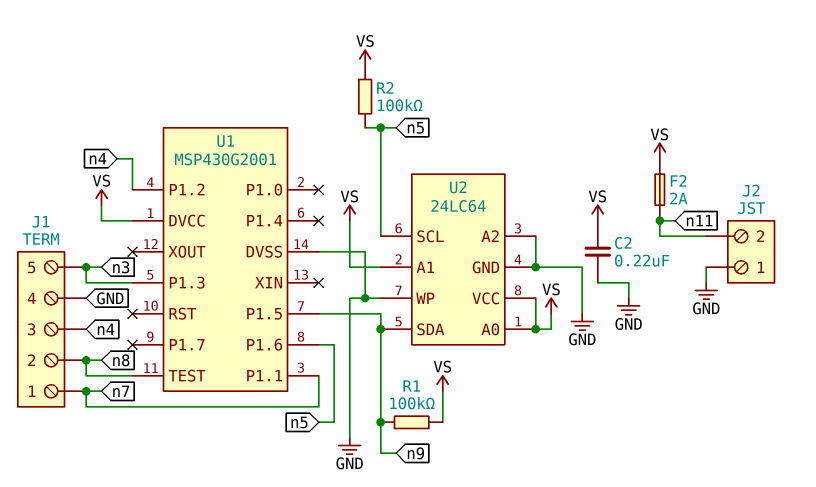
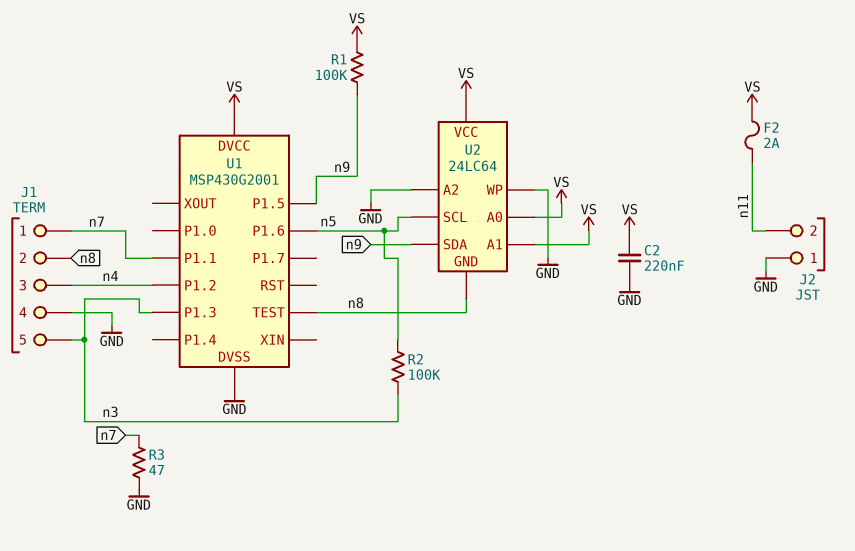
R2: 100k (VS, n5) -> 100k (n3, n5)
R3: none -> 47 (GND, n7)
U2 pin GND: GND -> n8

